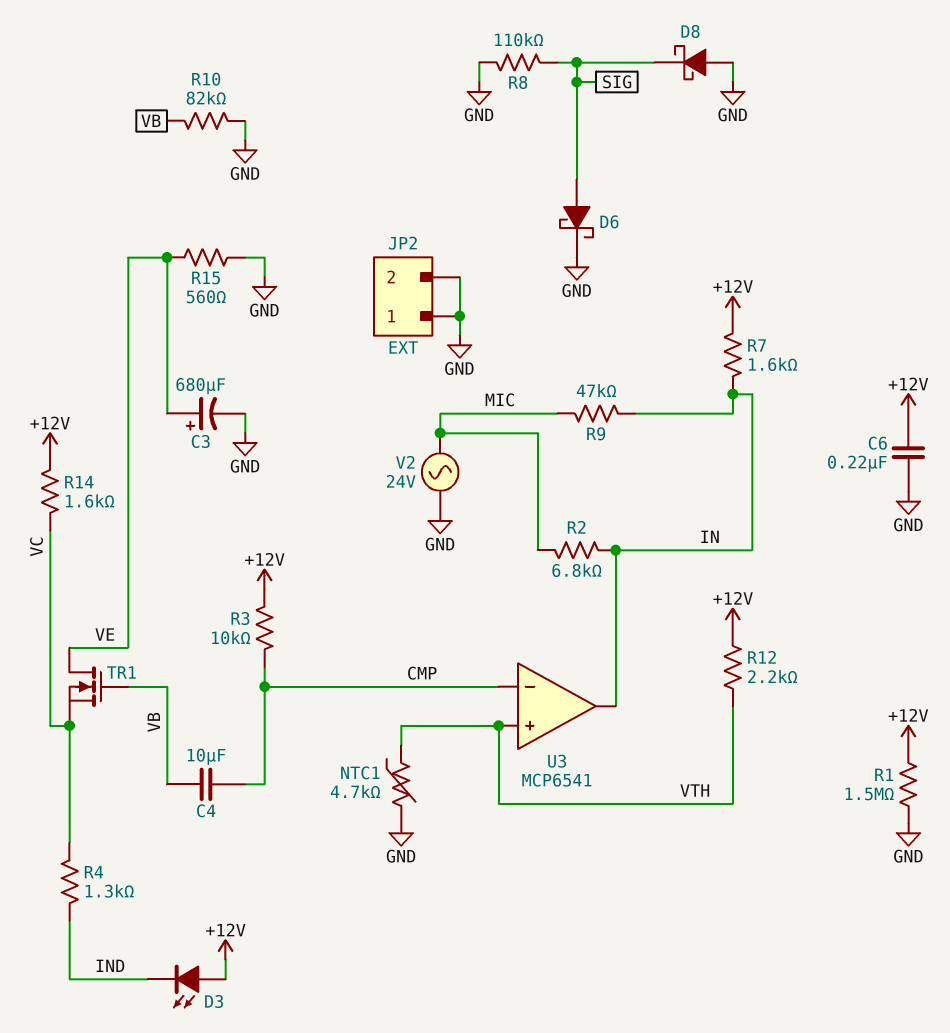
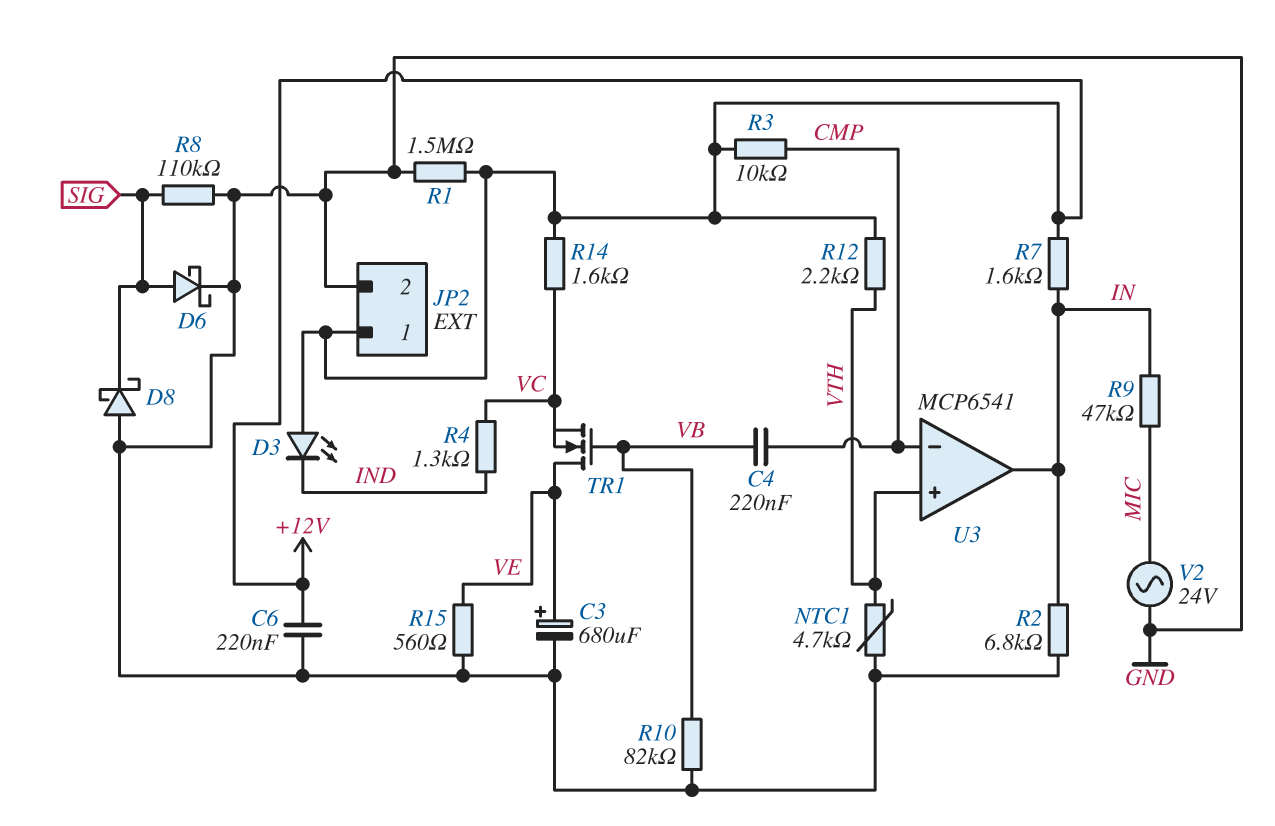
C4: 10uF (CMP, VB) -> 220nF (CMP, VB)
JP2 pin 1: GND -> +12V
R2: 6.8k (IN, MIC) -> 6.8k (GND, IN)

